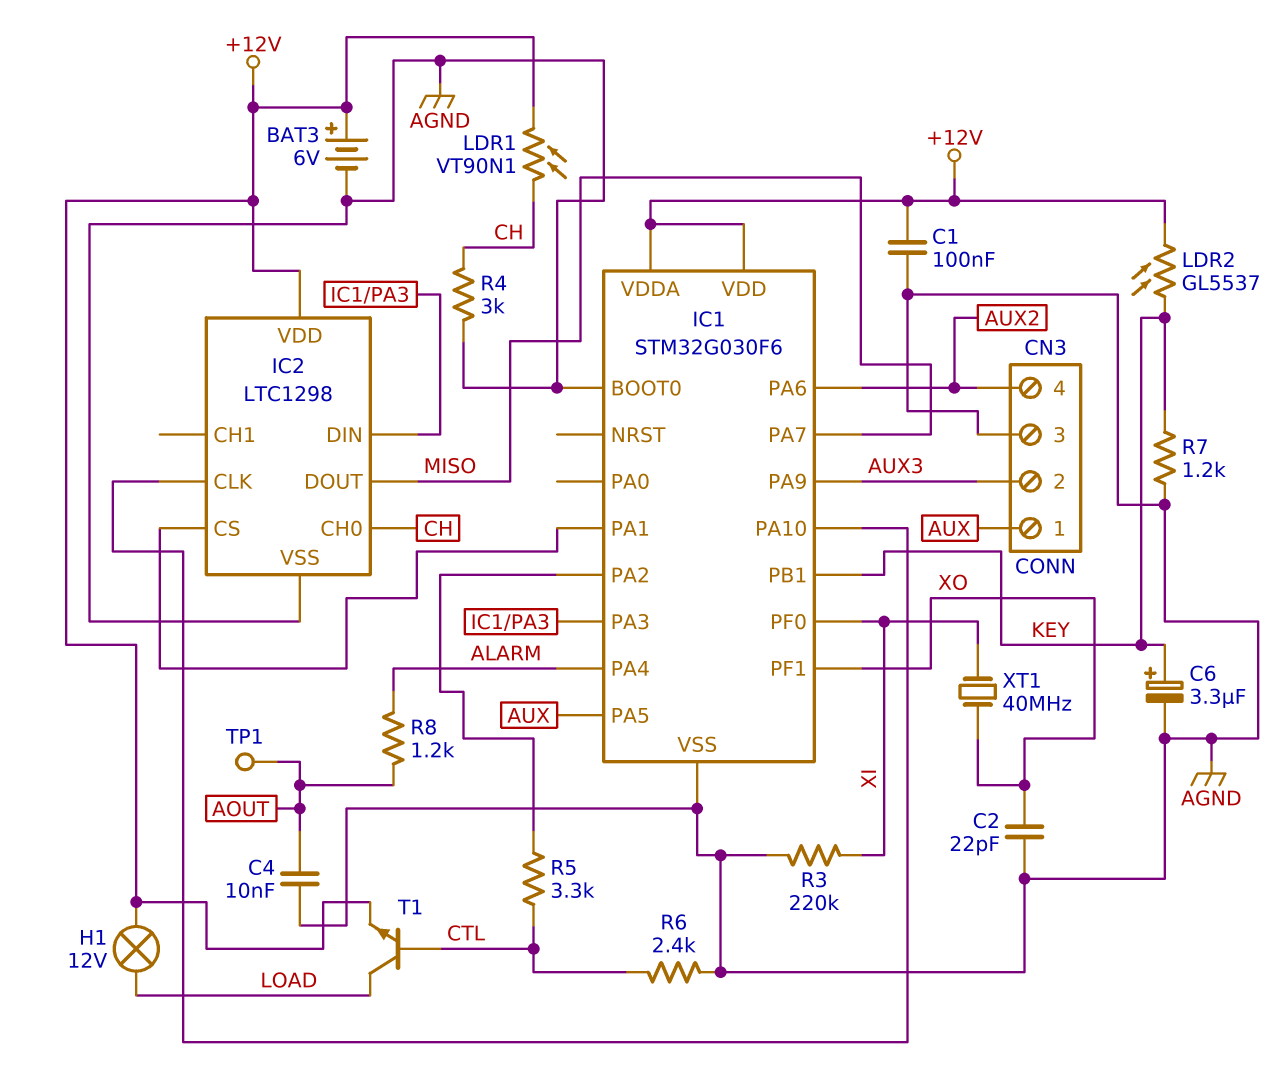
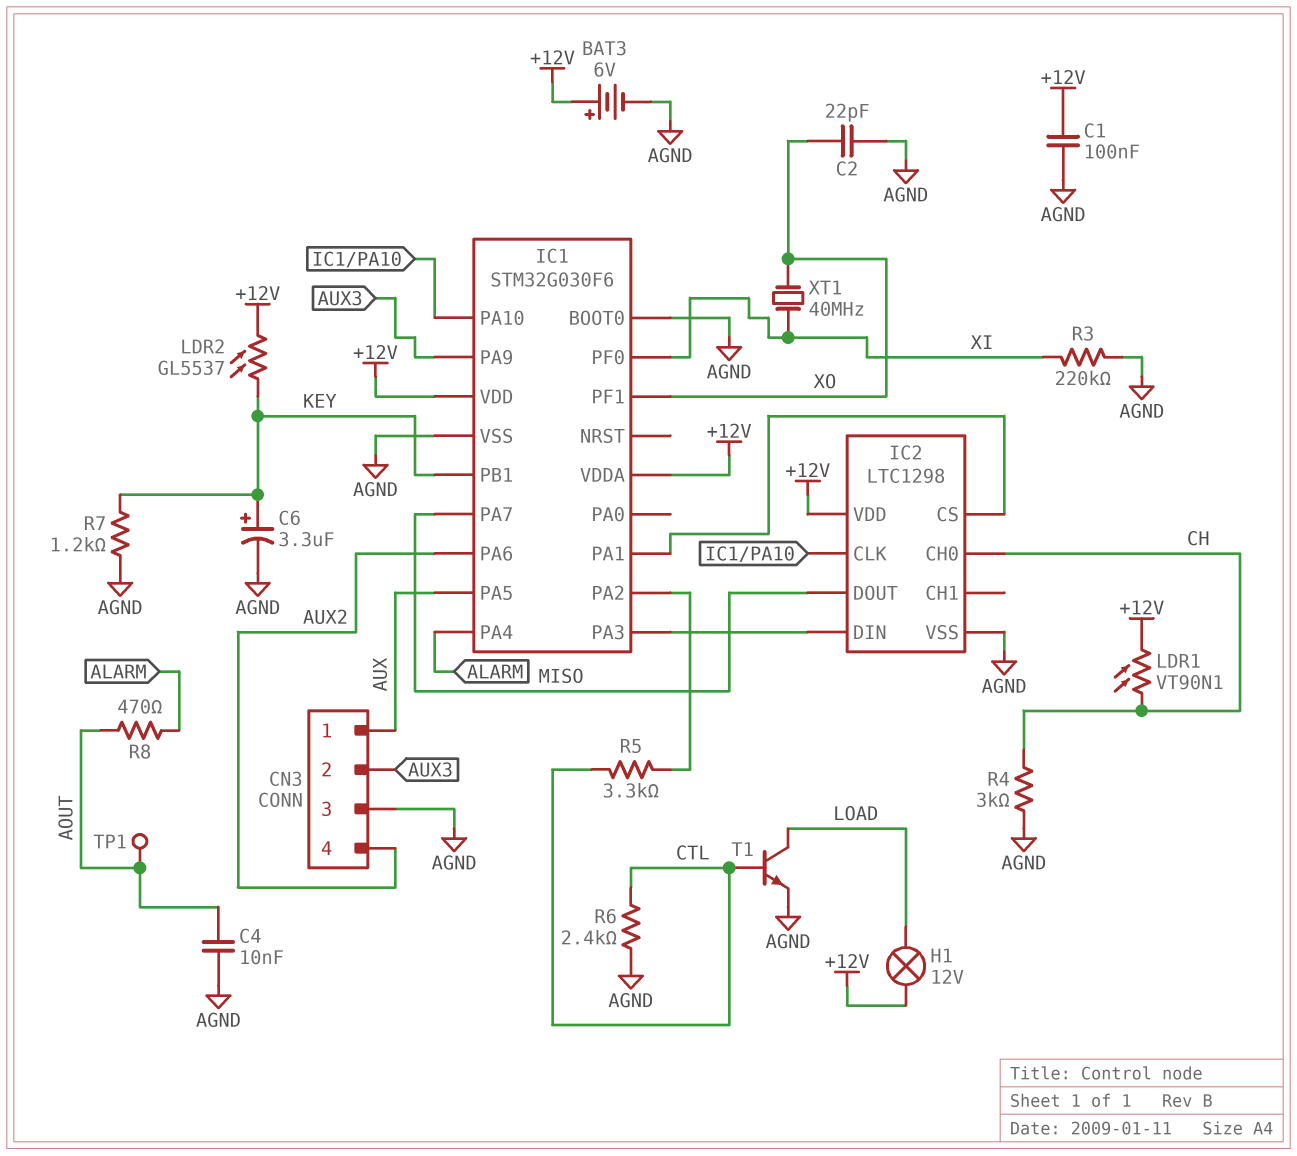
R8: 1.2k (ALARM, AOUT) -> 470 (ALARM, AOUT)
T1: NPN (B CTL, C LOAD, E +12V) -> NPN (B CTL, C LOAD, E AGND)

